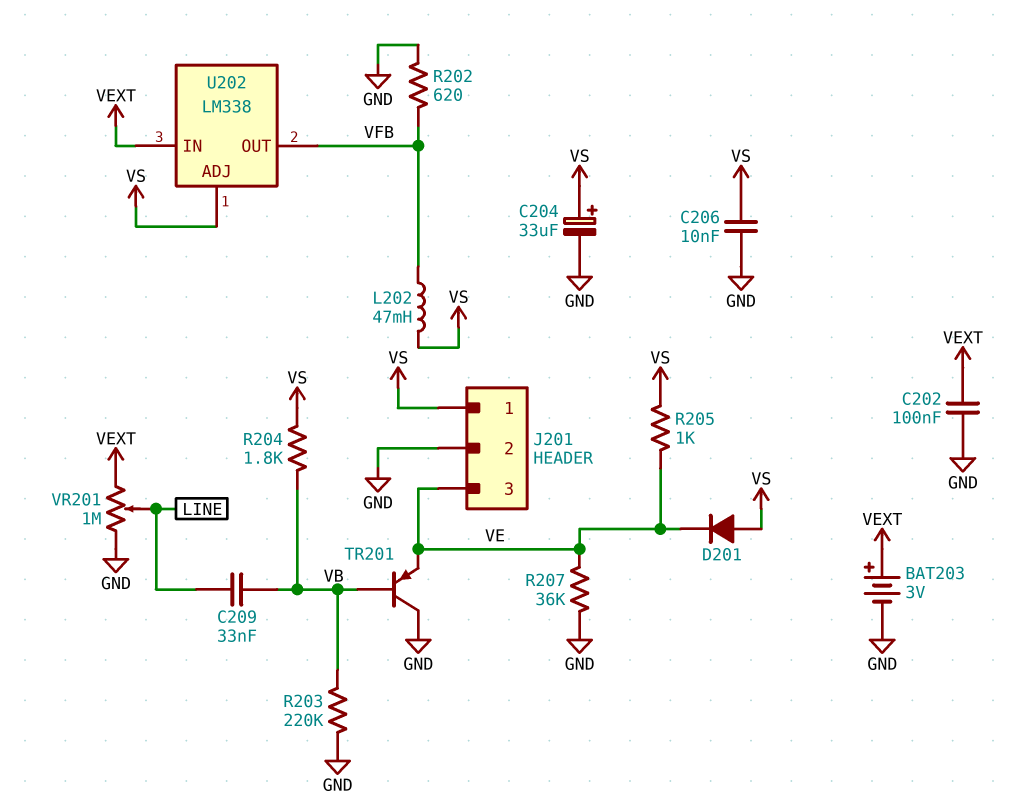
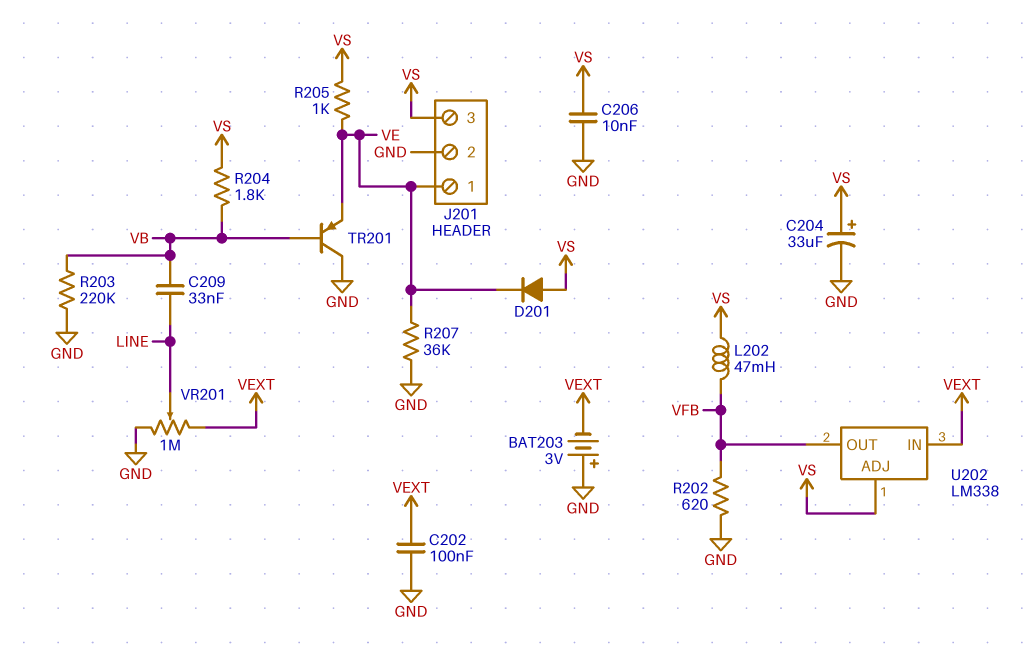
BAT203: 3V (plus VEXT, minus GND) -> 3V (plus GND, minus VEXT)
J201 pin 1: VS -> VE
J201 pin 3: VE -> VS

